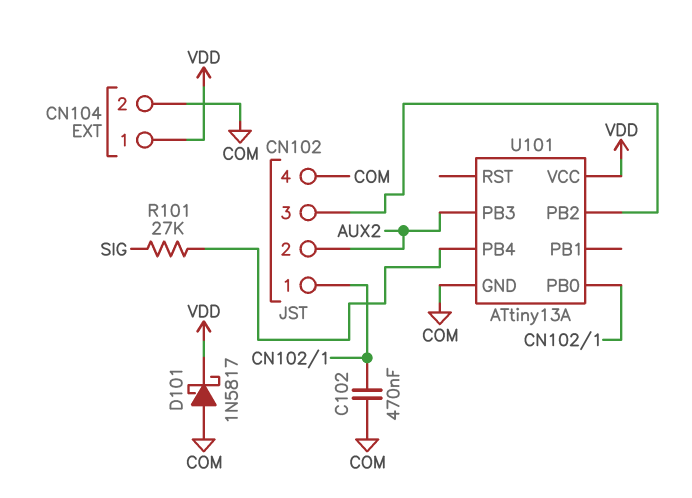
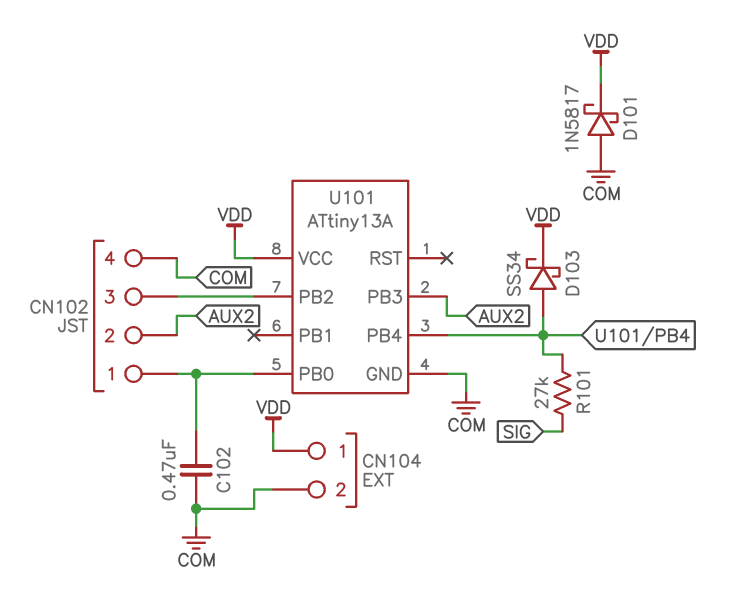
D103: none -> schottky SS34 (A U101/PB4, K VDD)

